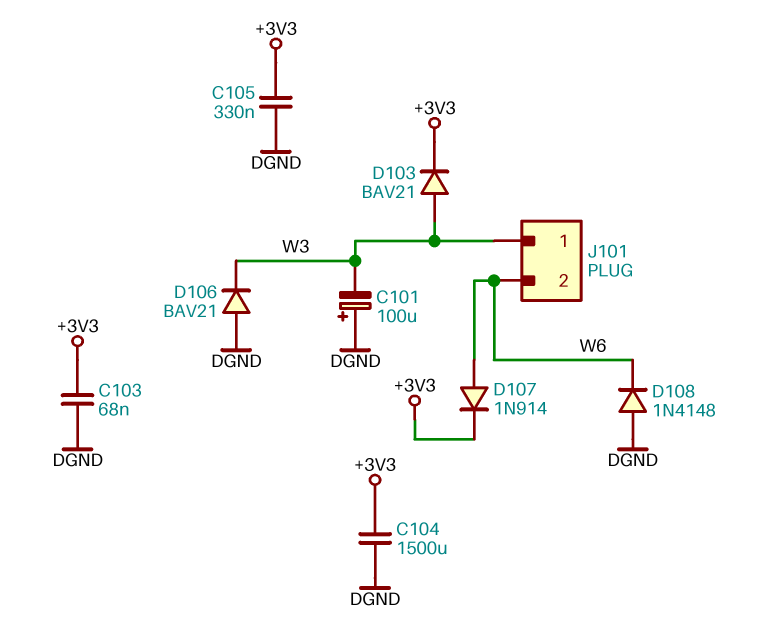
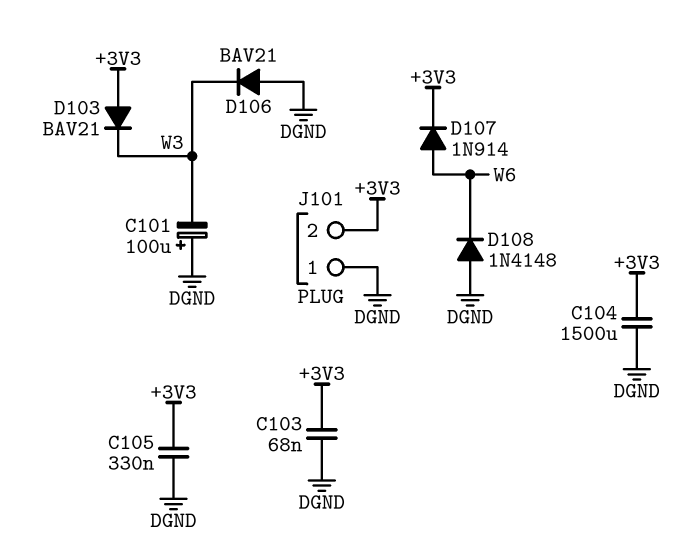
D103: diode BAV21 (A W3, K +3V3) -> diode BAV21 (A +3V3, K W3)
J101 pin 1: W3 -> DGND
J101 pin 2: W6 -> +3V3

